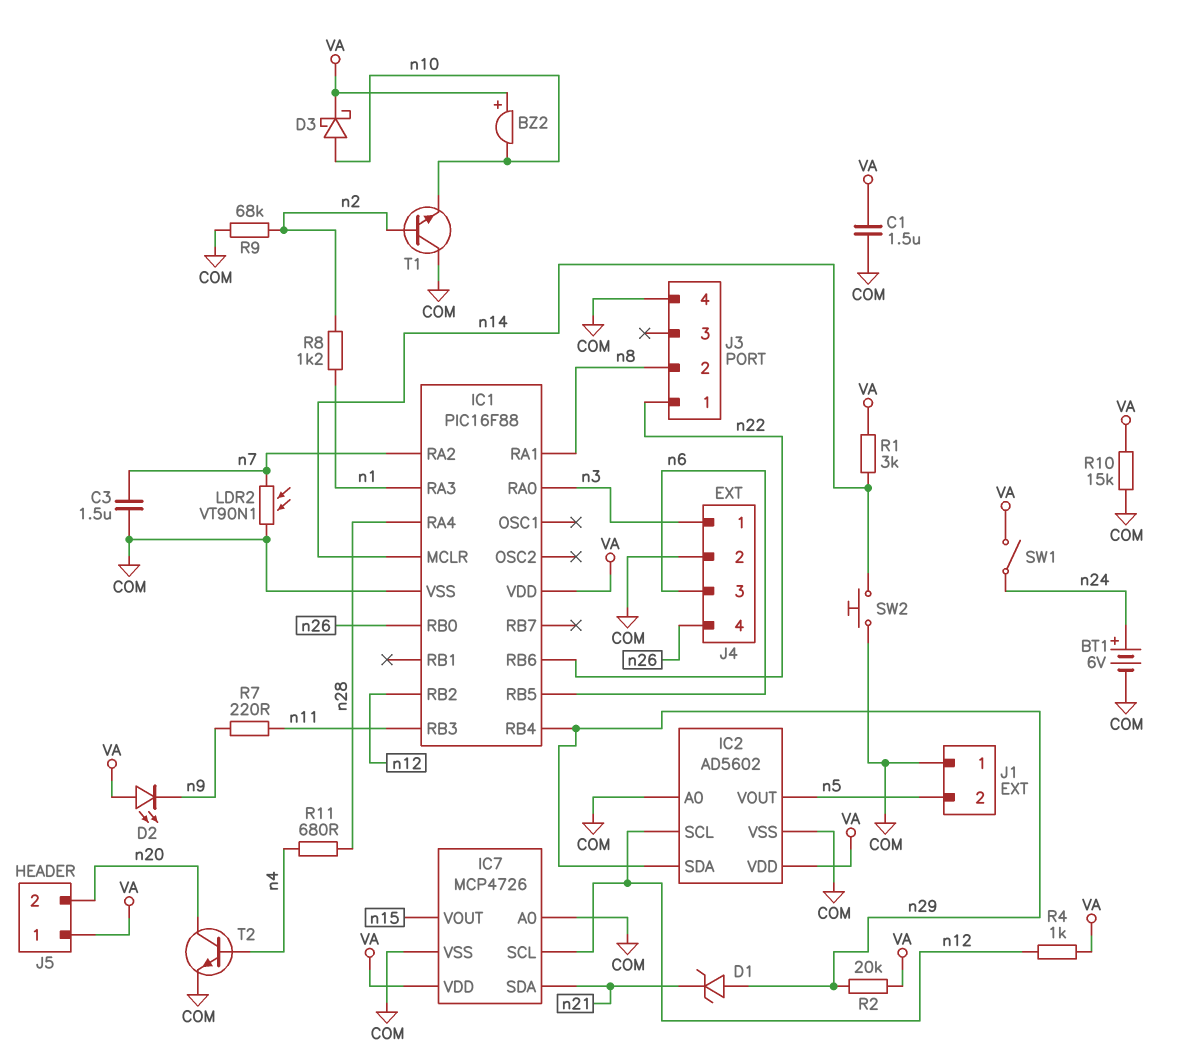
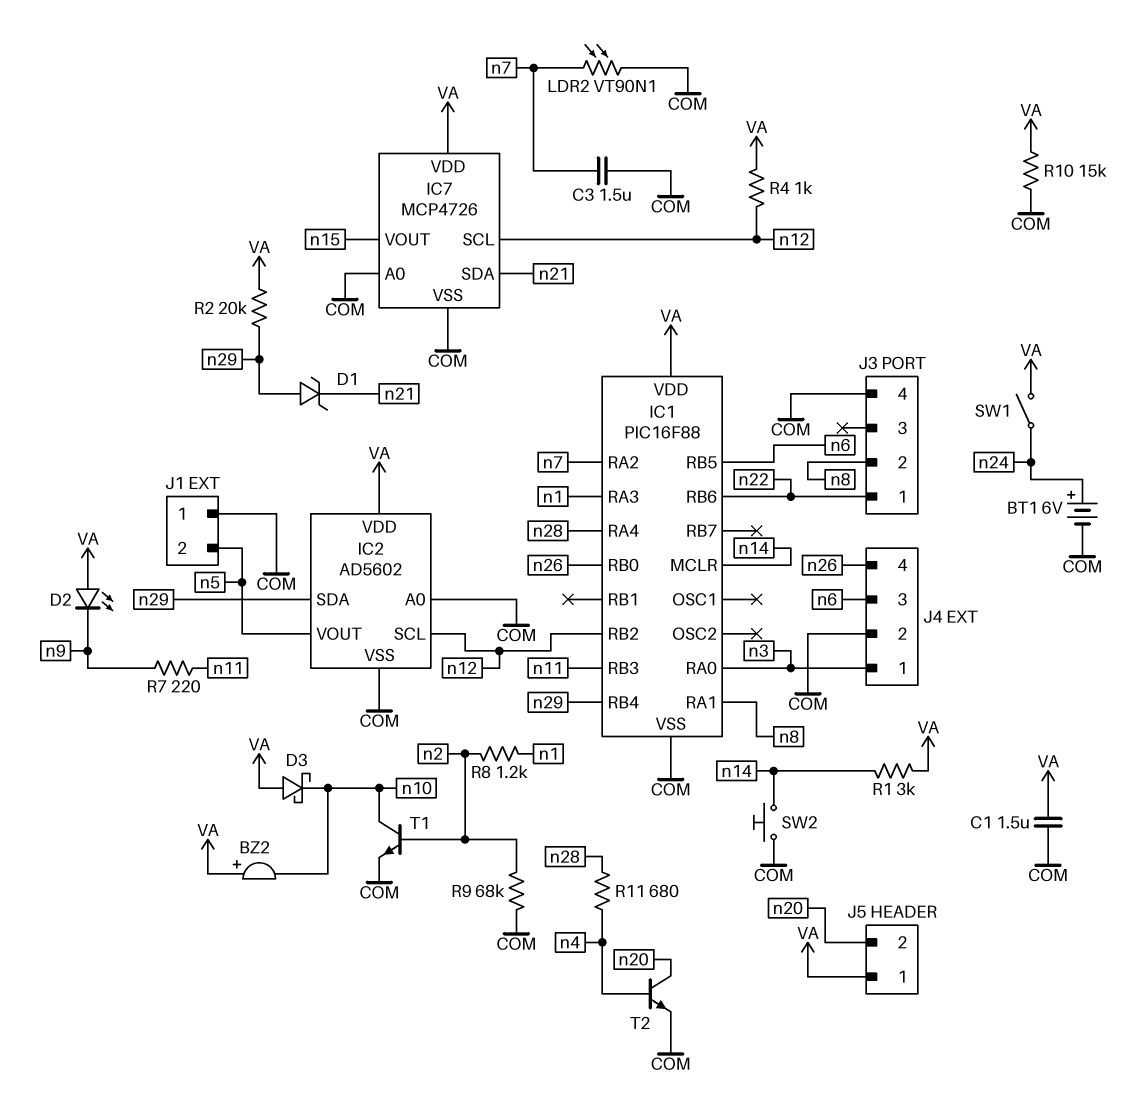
D3: schottky (A n10, K VA) -> schottky (A VA, K n10)
T1: NPN (B n2, C COM, E n10) -> NPN (B n2, C n10, E COM)

